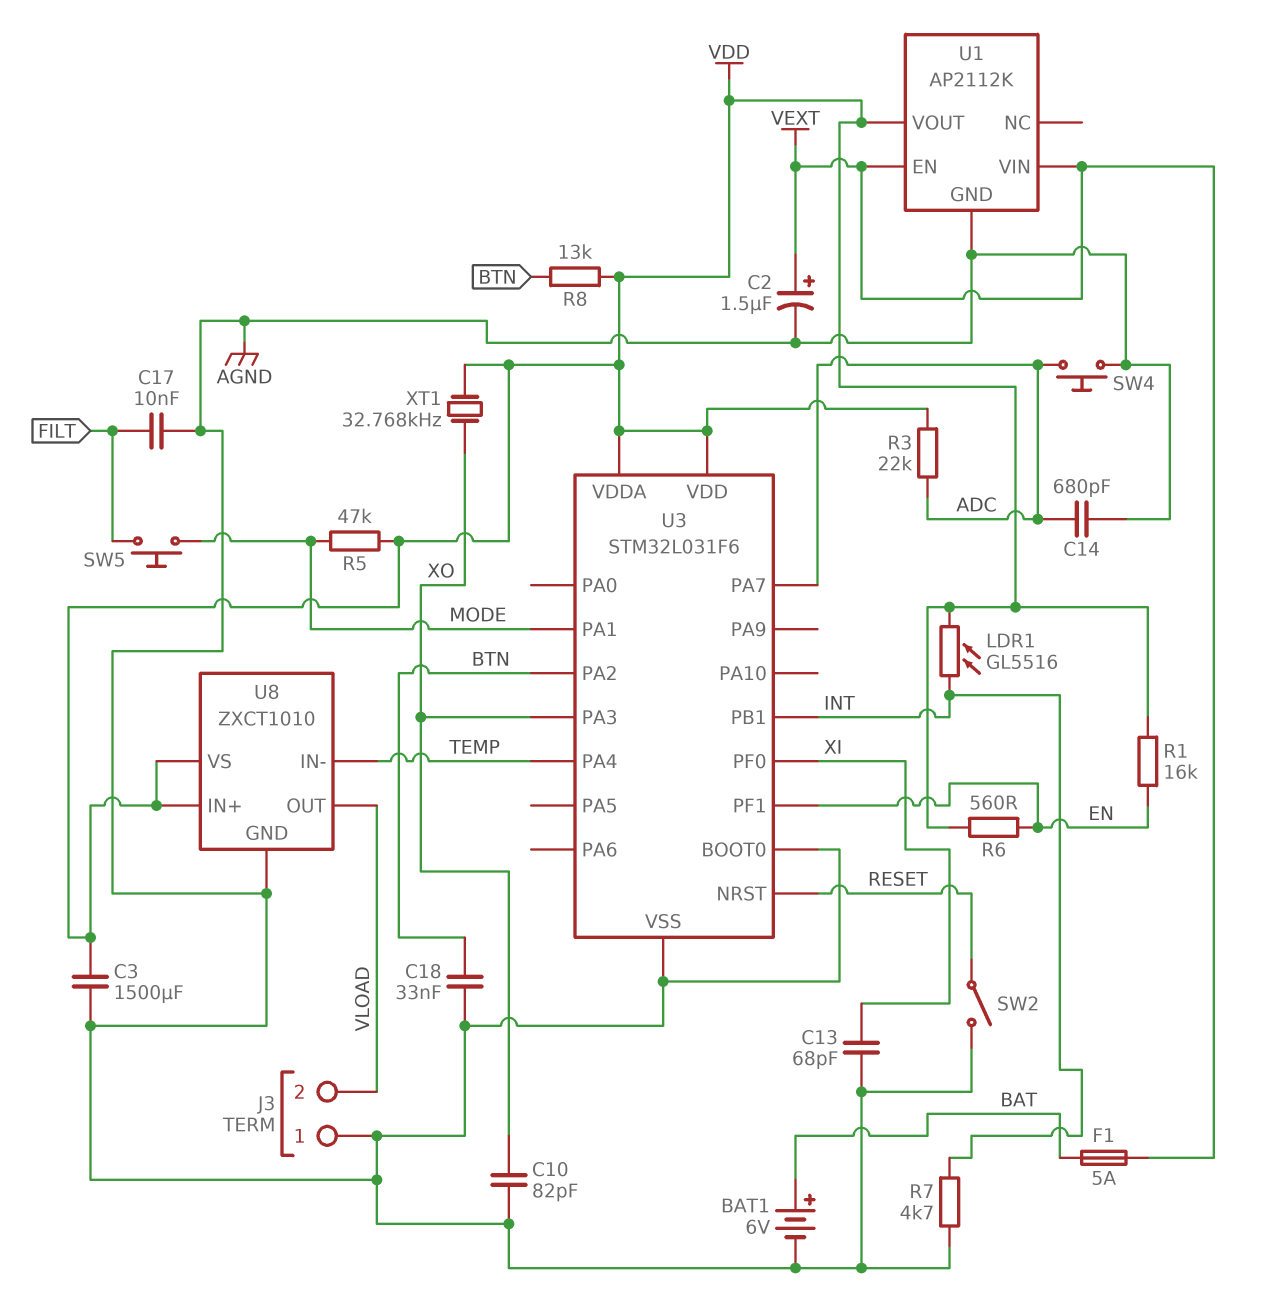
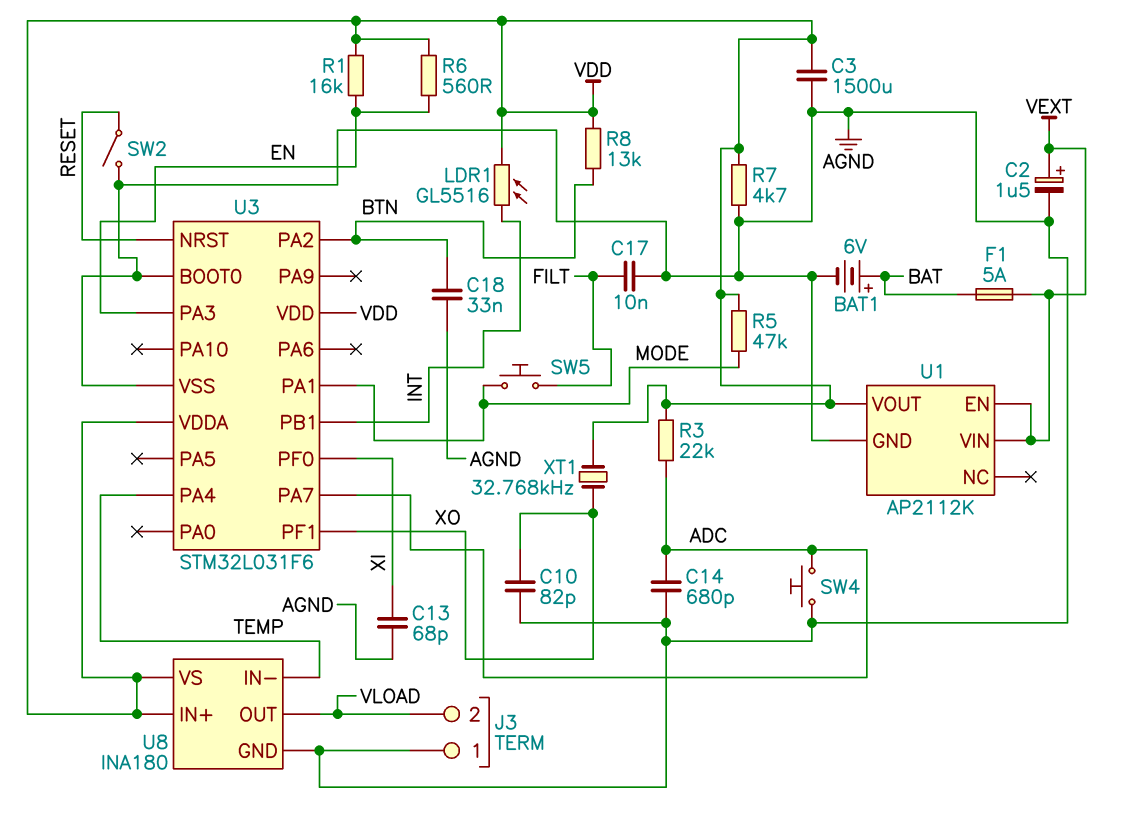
R7: 4.7k (AGND, INT) -> 4.7k (AGND, VDD)
U3 pin PA3: XO -> EN
U3 pin PF1: EN -> XO
U8: ZXCT1010 -> INA180

